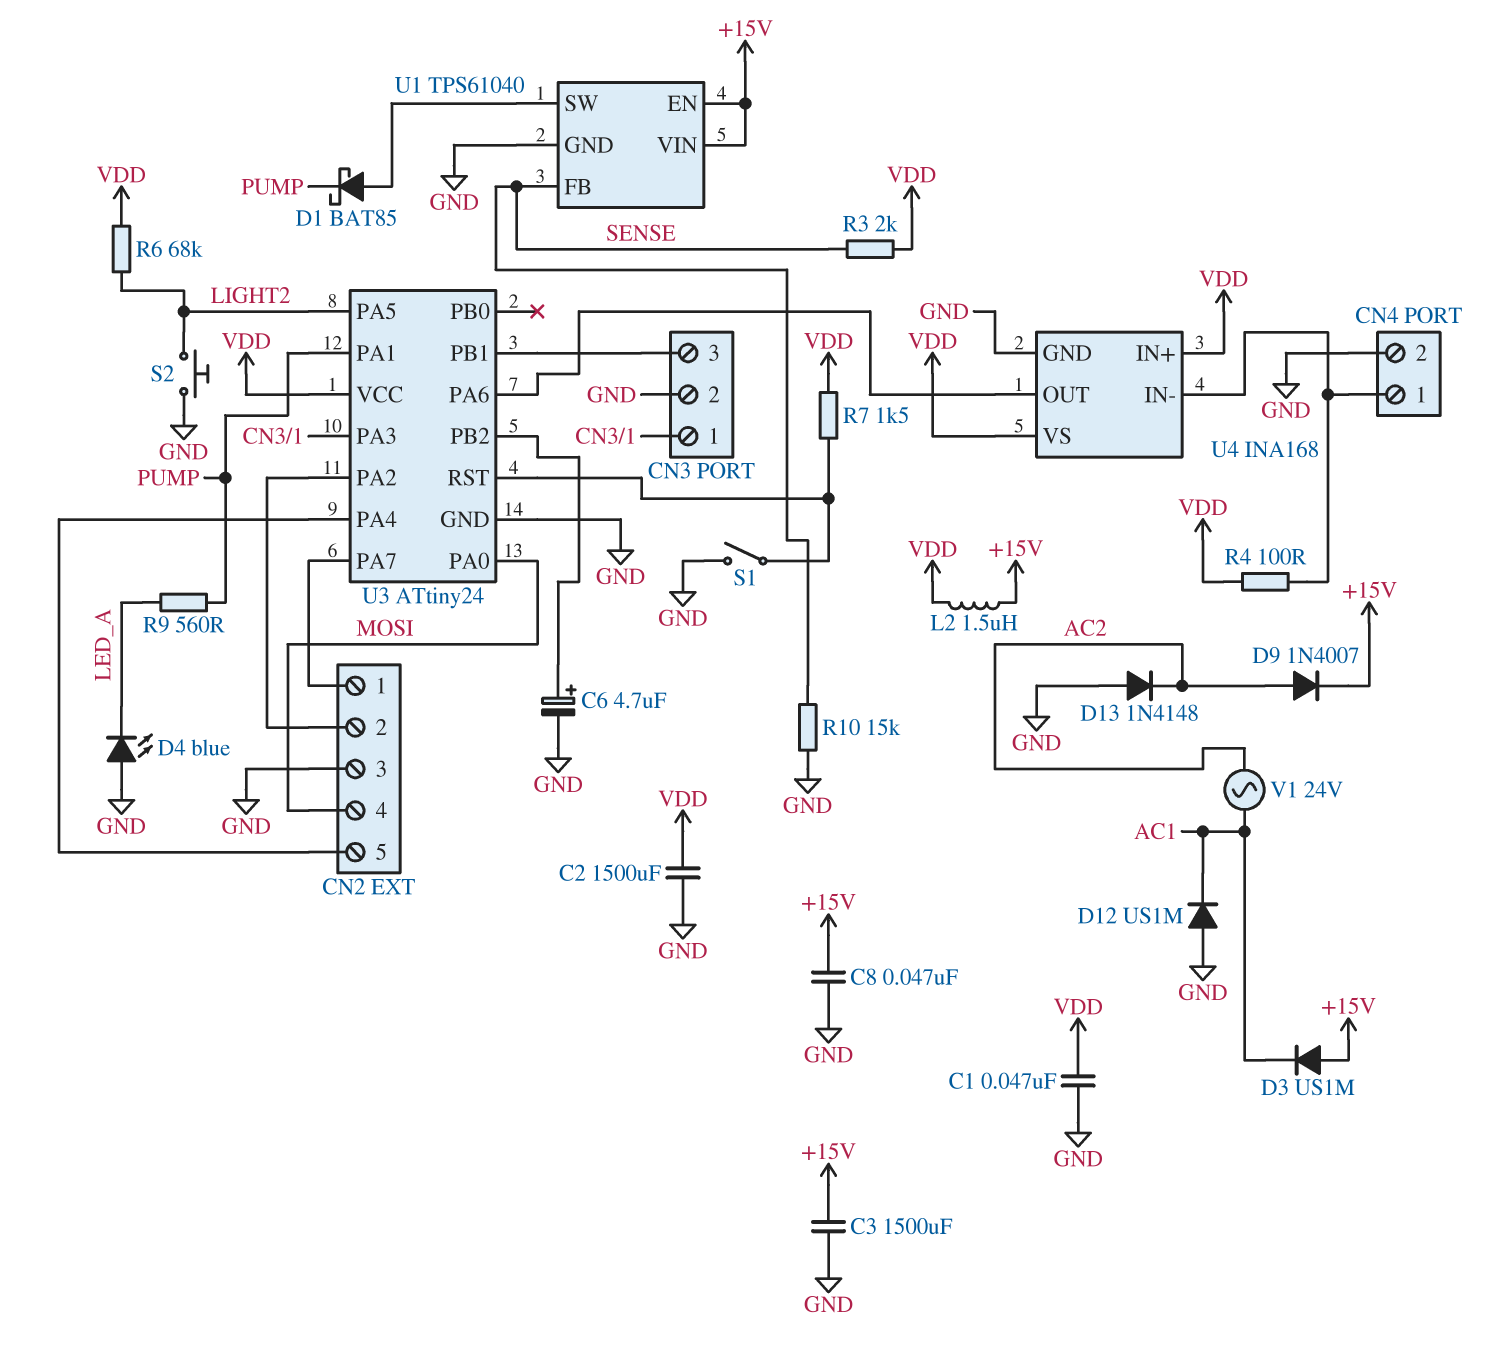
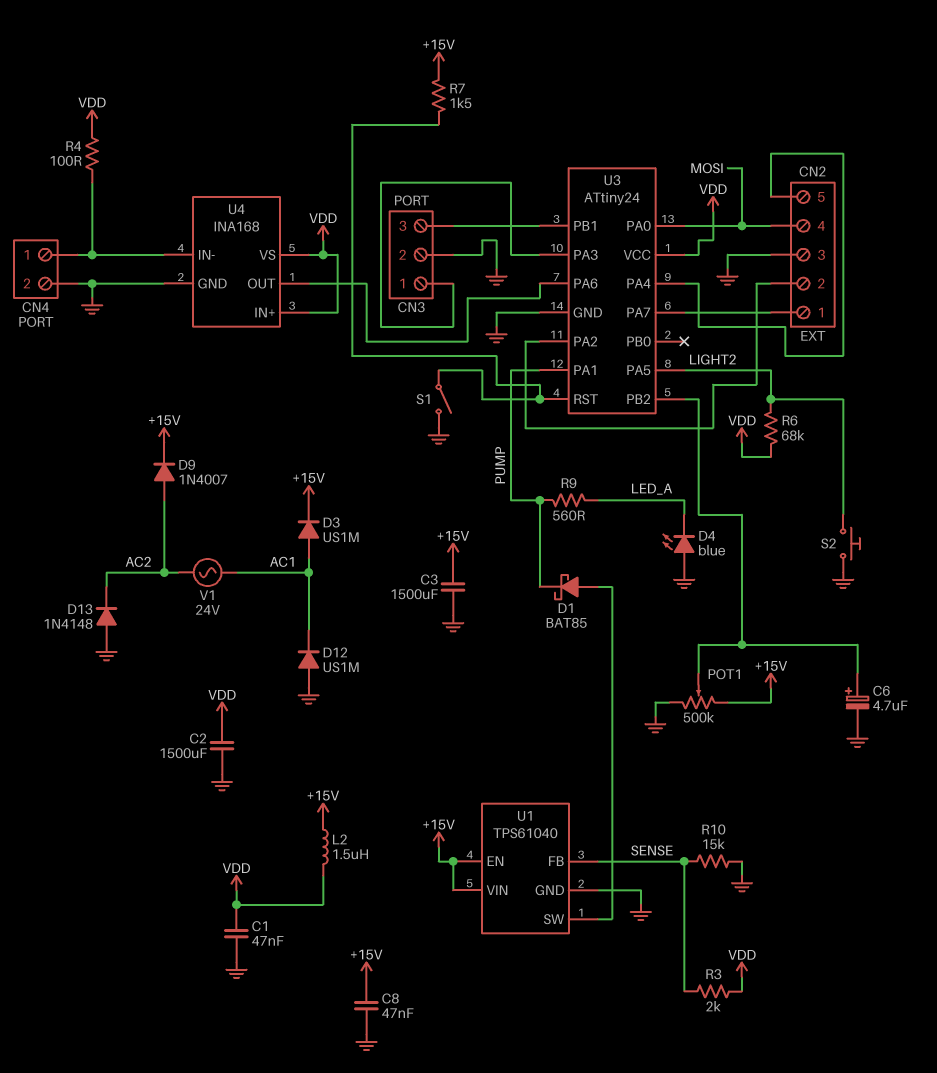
D3: diode US1M (A +15V, K AC1) -> diode US1M (A AC1, K +15V)
POT1: none -> 500k (+15V, GND, wiper U3/PB2)
R7: 1.5k (U3/RST, VDD) -> 1.5k (+15V, U3/RST)

